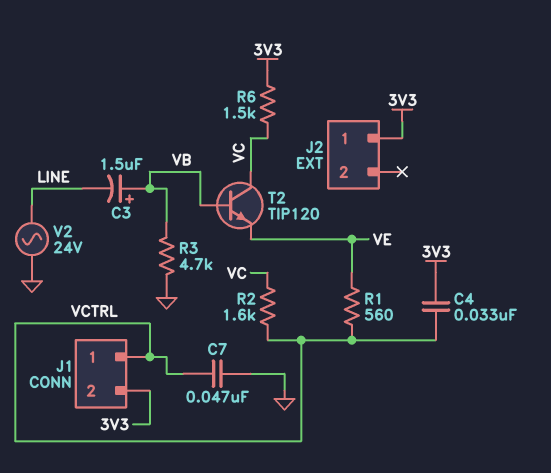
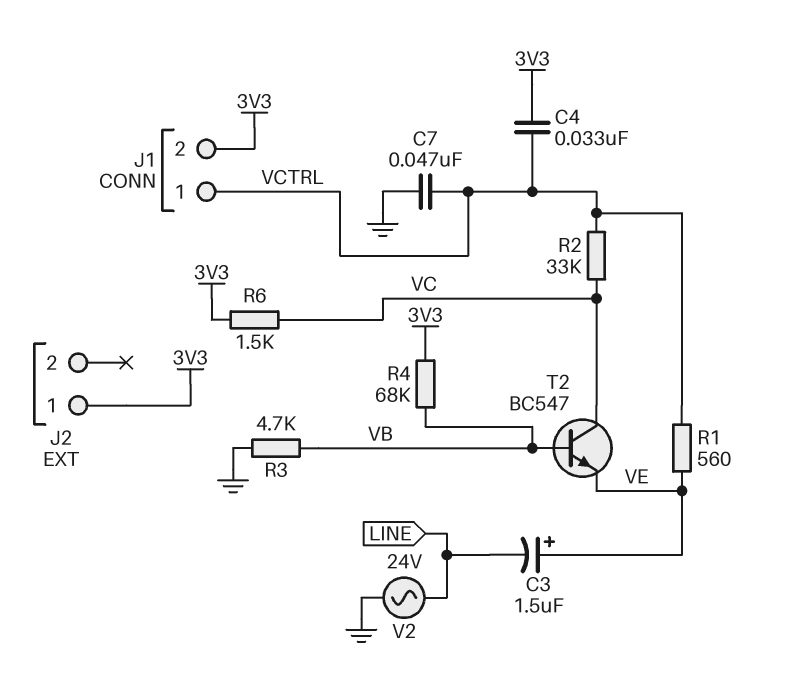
C3: 1.5uF (plus VB, minus LINE) -> 1.5uF (plus VE, minus LINE)
R2: 1.6k (VC, VCTRL) -> 33k (VC, VCTRL)
R4: none -> 68k (3V3, VB)
T2: NPN TIP120 (B VB, C VC, E VE) -> NPN BC547 (B VB, C VC, E VE)

